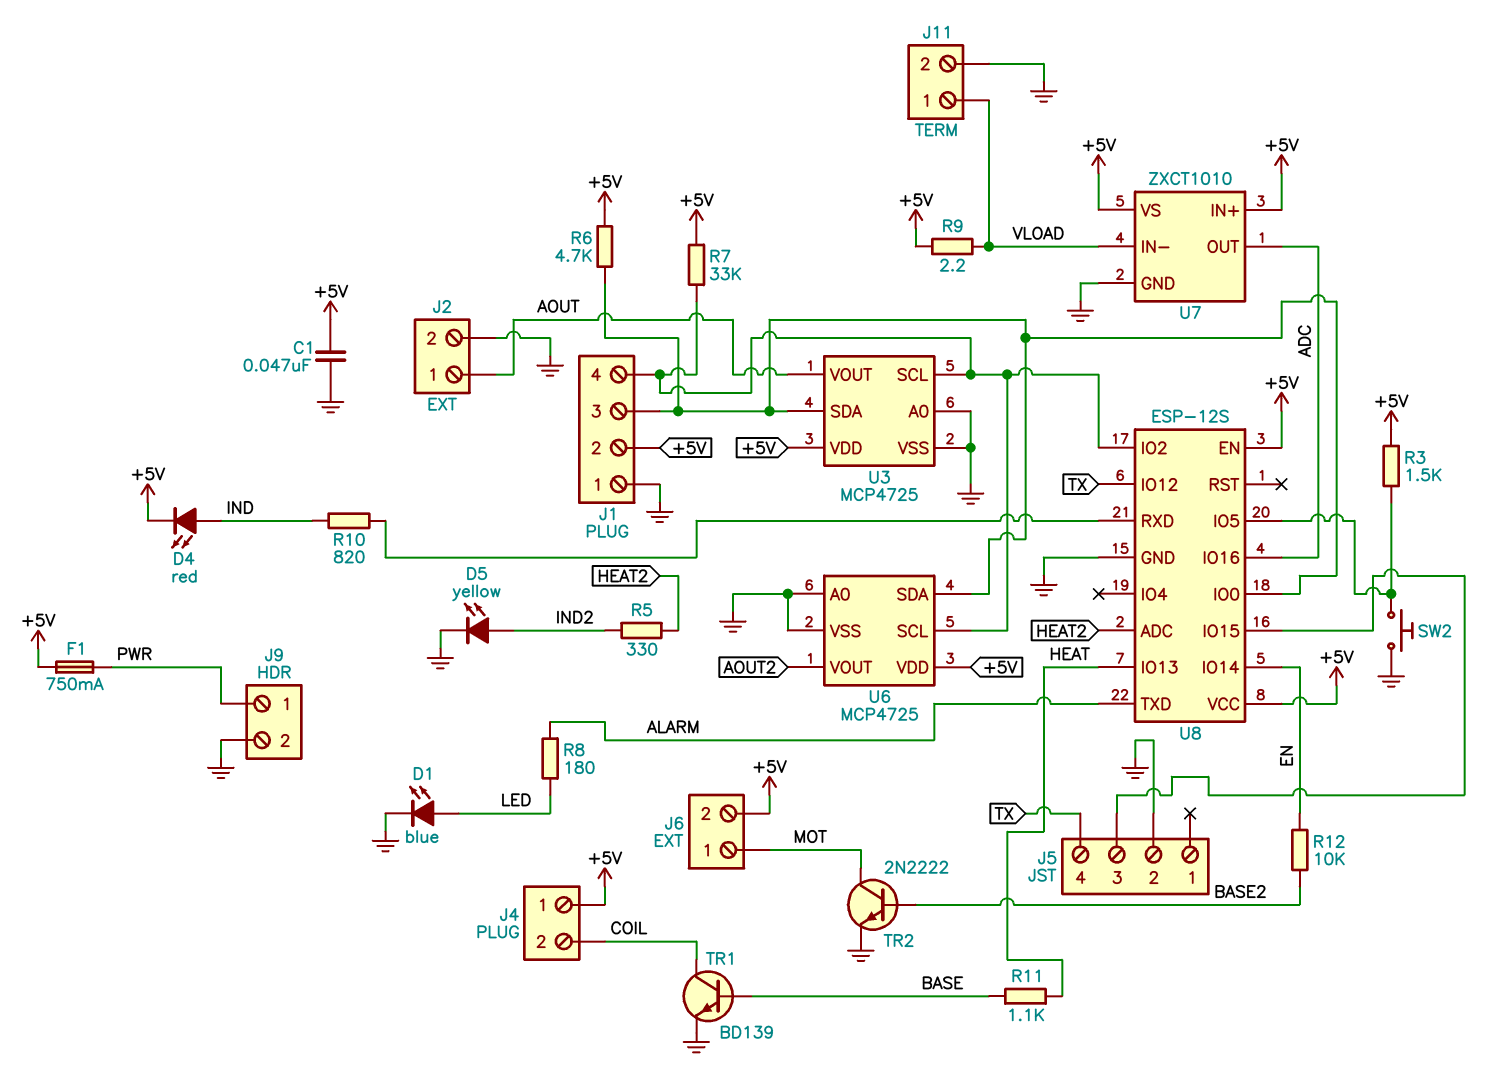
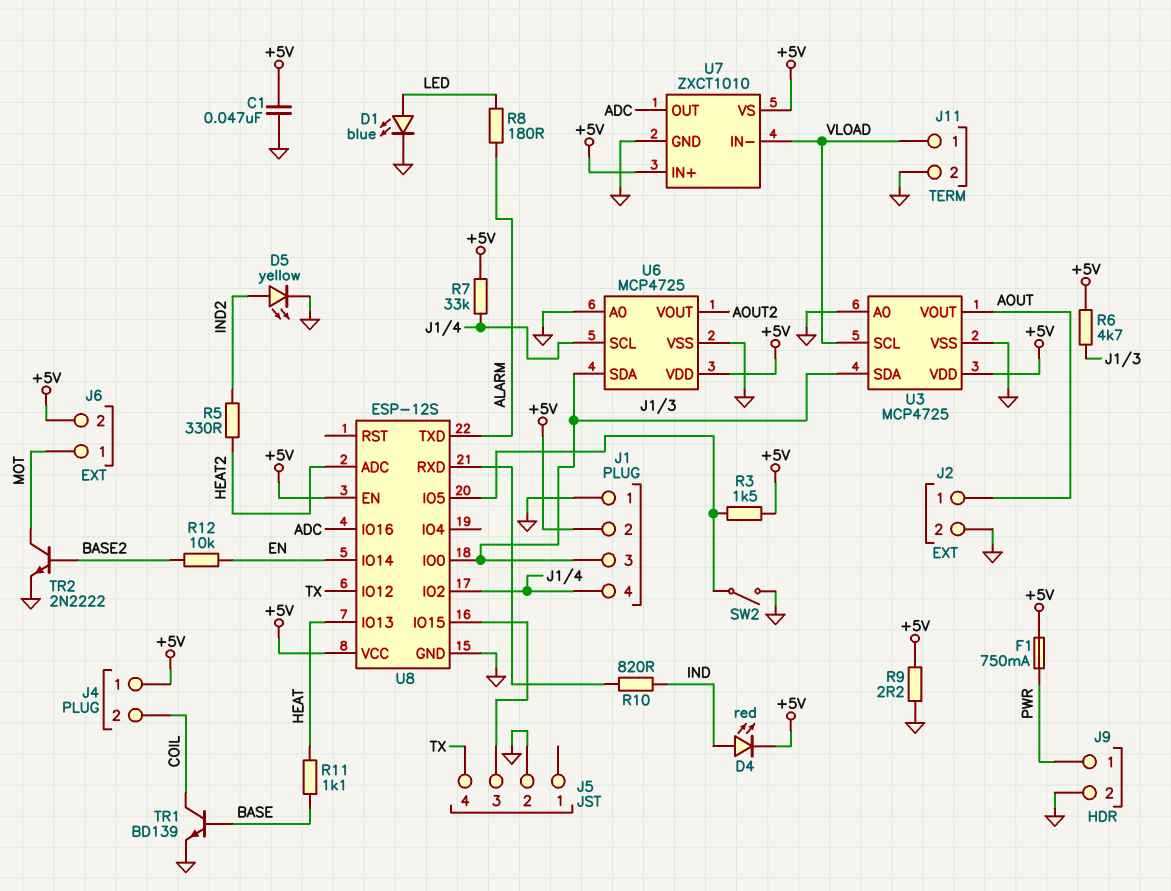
R9: 2.2 (+5V, VLOAD) -> 2.2 (+5V, GND)
SW2: button (GND, U8/IO5) -> switch (GND, U8/IO5)
U3 pin SCL: J1/4 -> VLOAD

